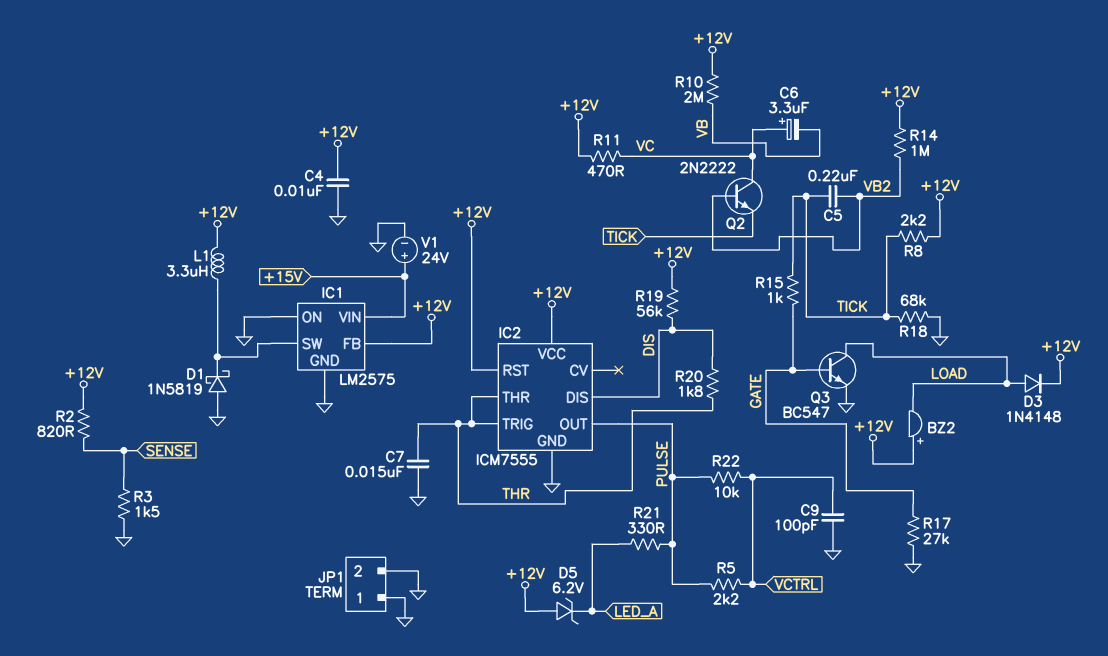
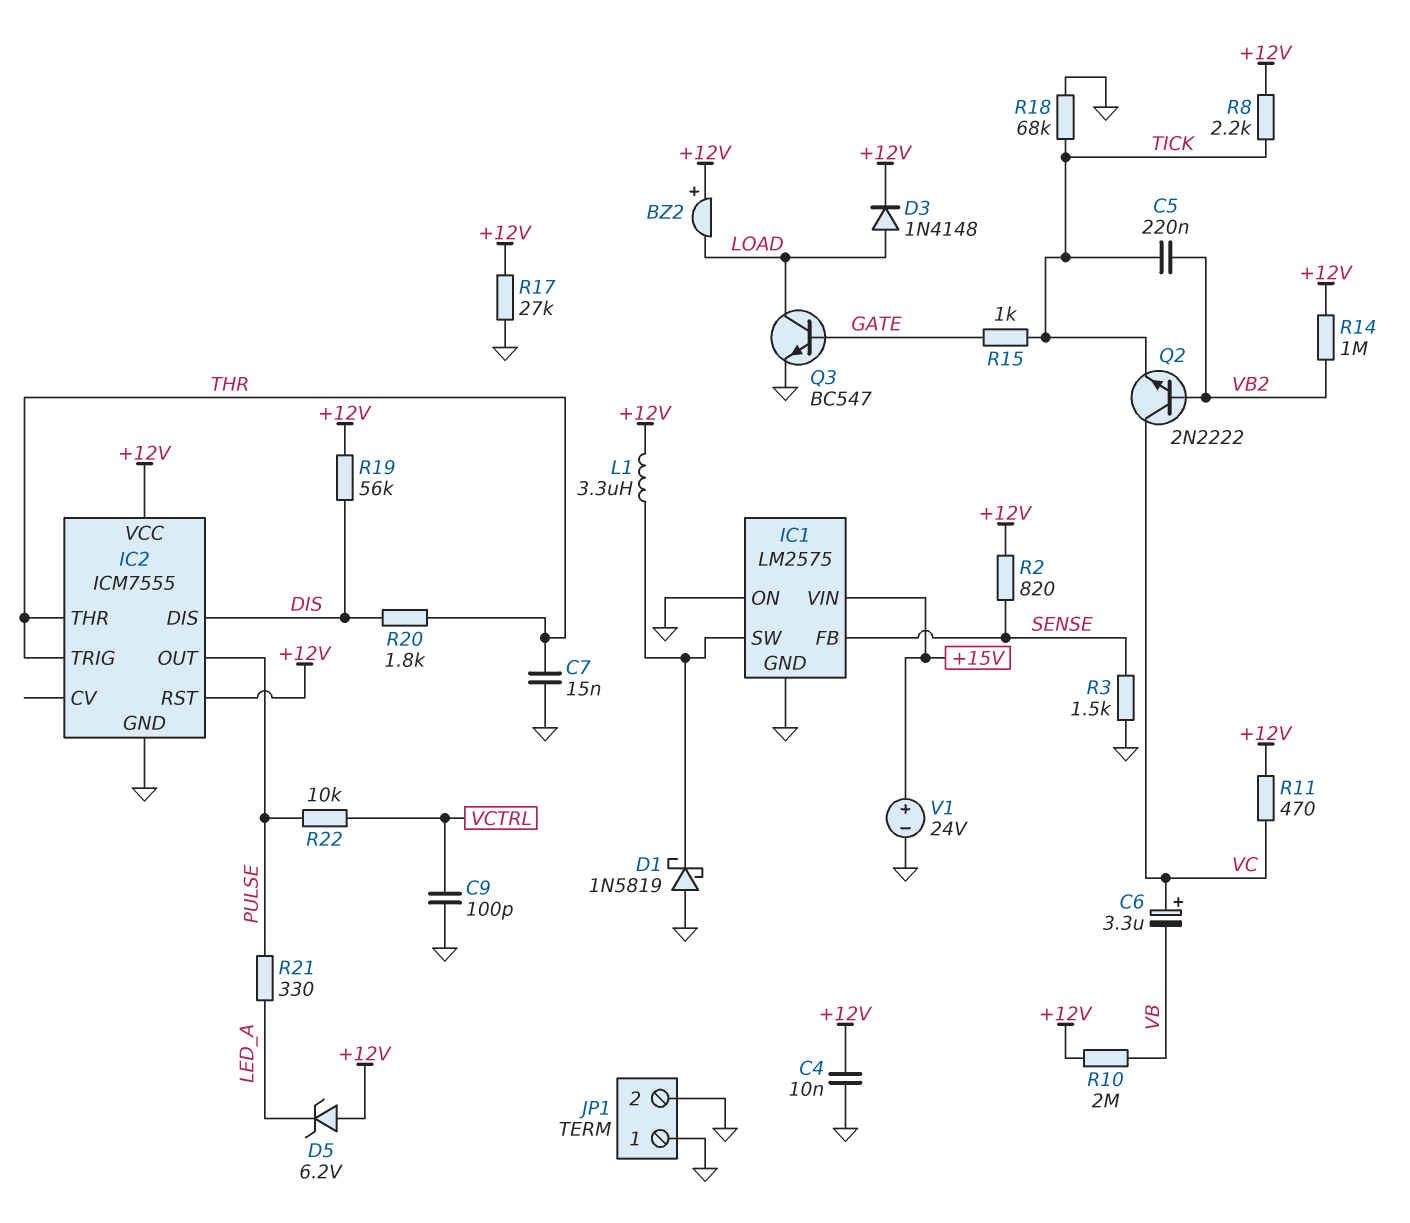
IC1 pin FB: +12V -> SENSE
R5: 2.2k (PULSE, VCTRL) -> none
R17: 27k (GATE, GND) -> 27k (+12V, GND)

